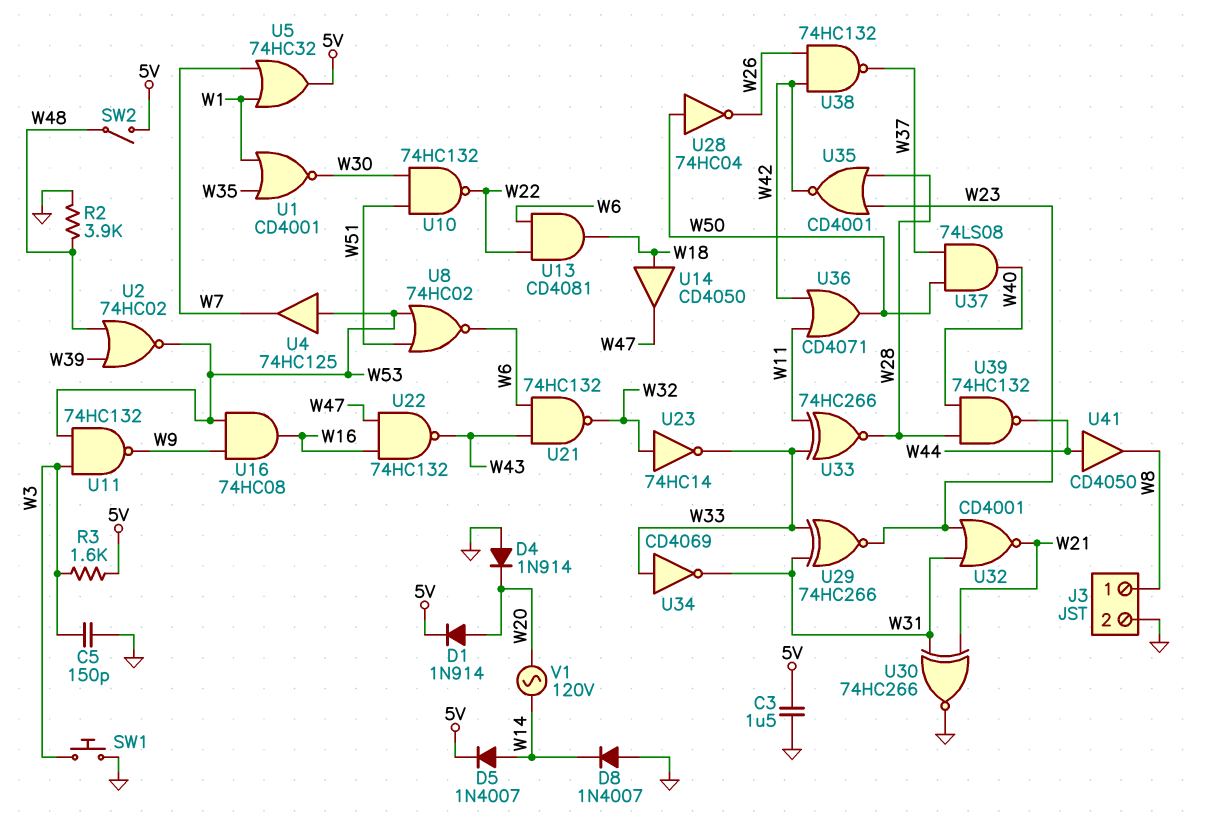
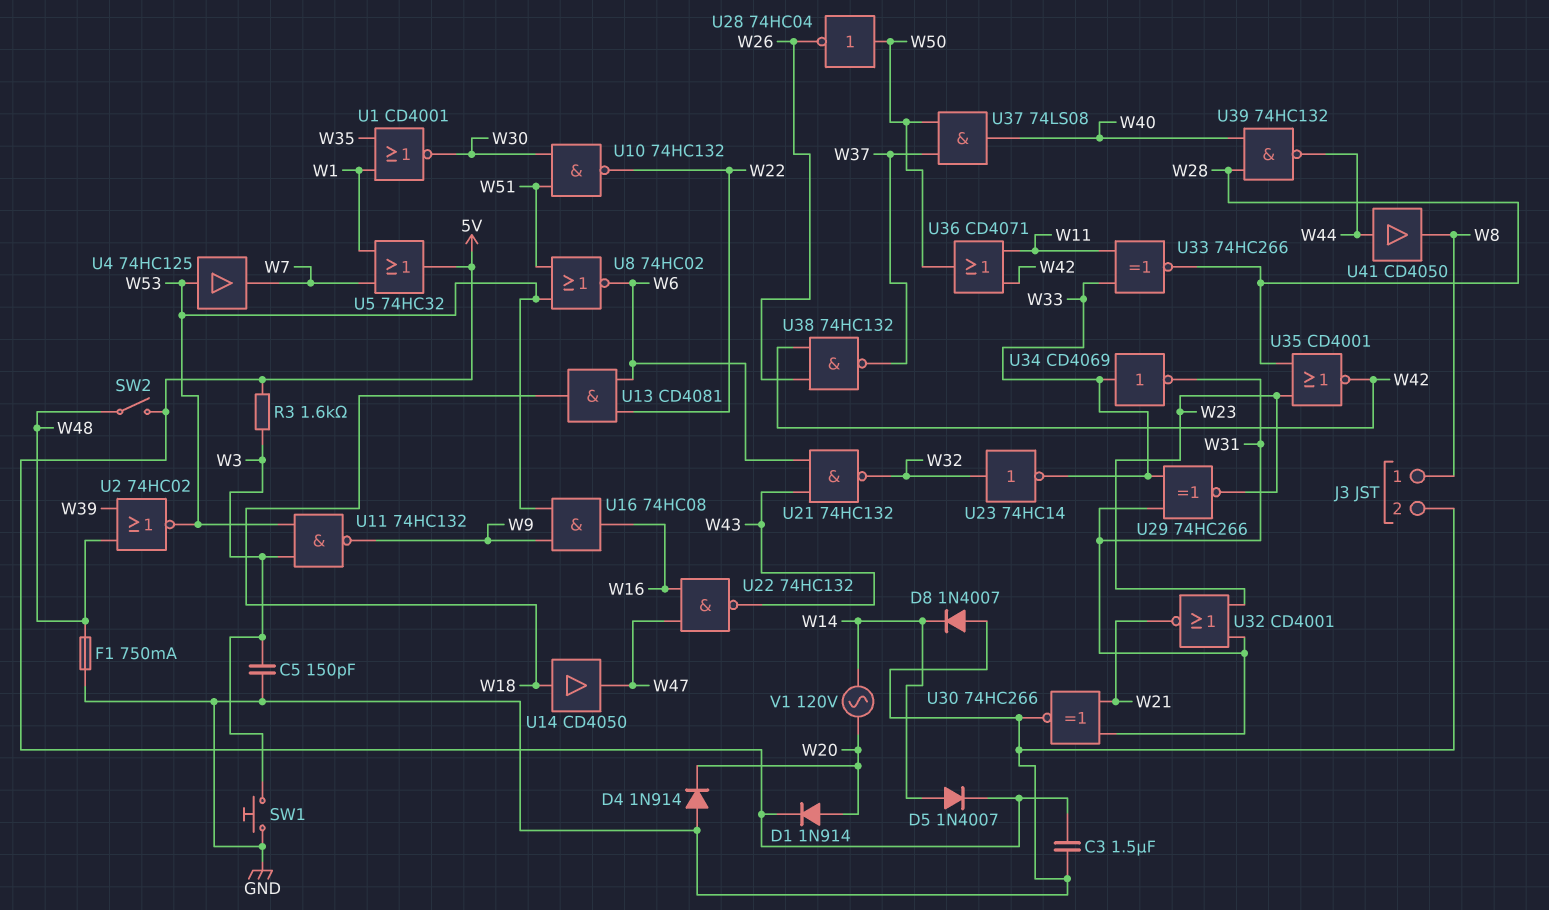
F1: none -> 750mA (GND, W48)
R2: 3.9k (GND, W48) -> none

